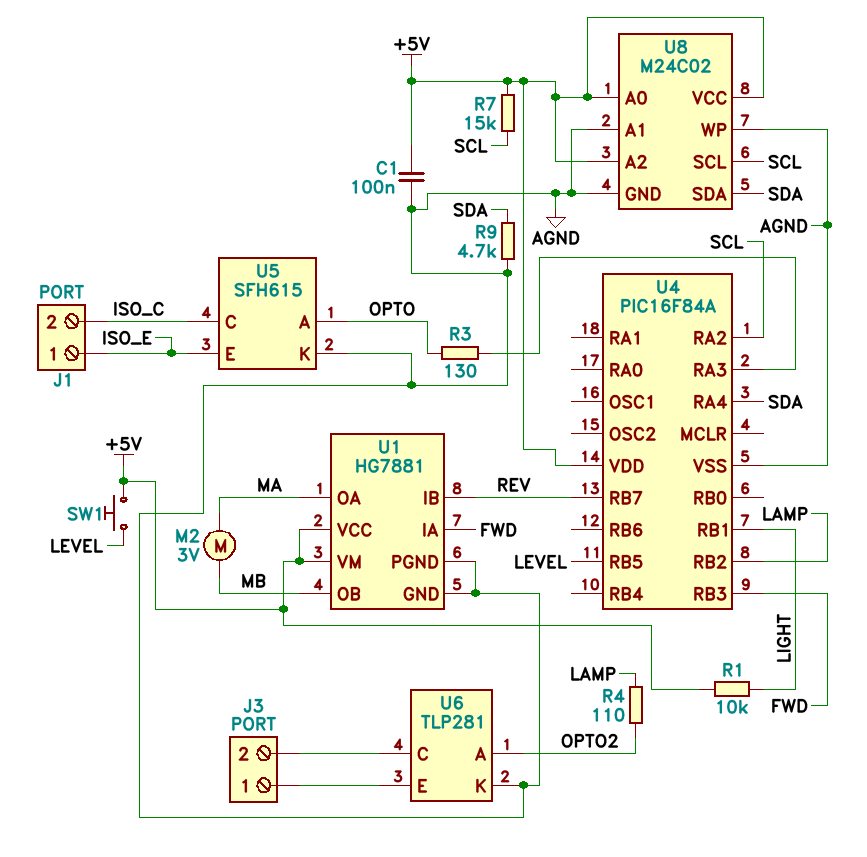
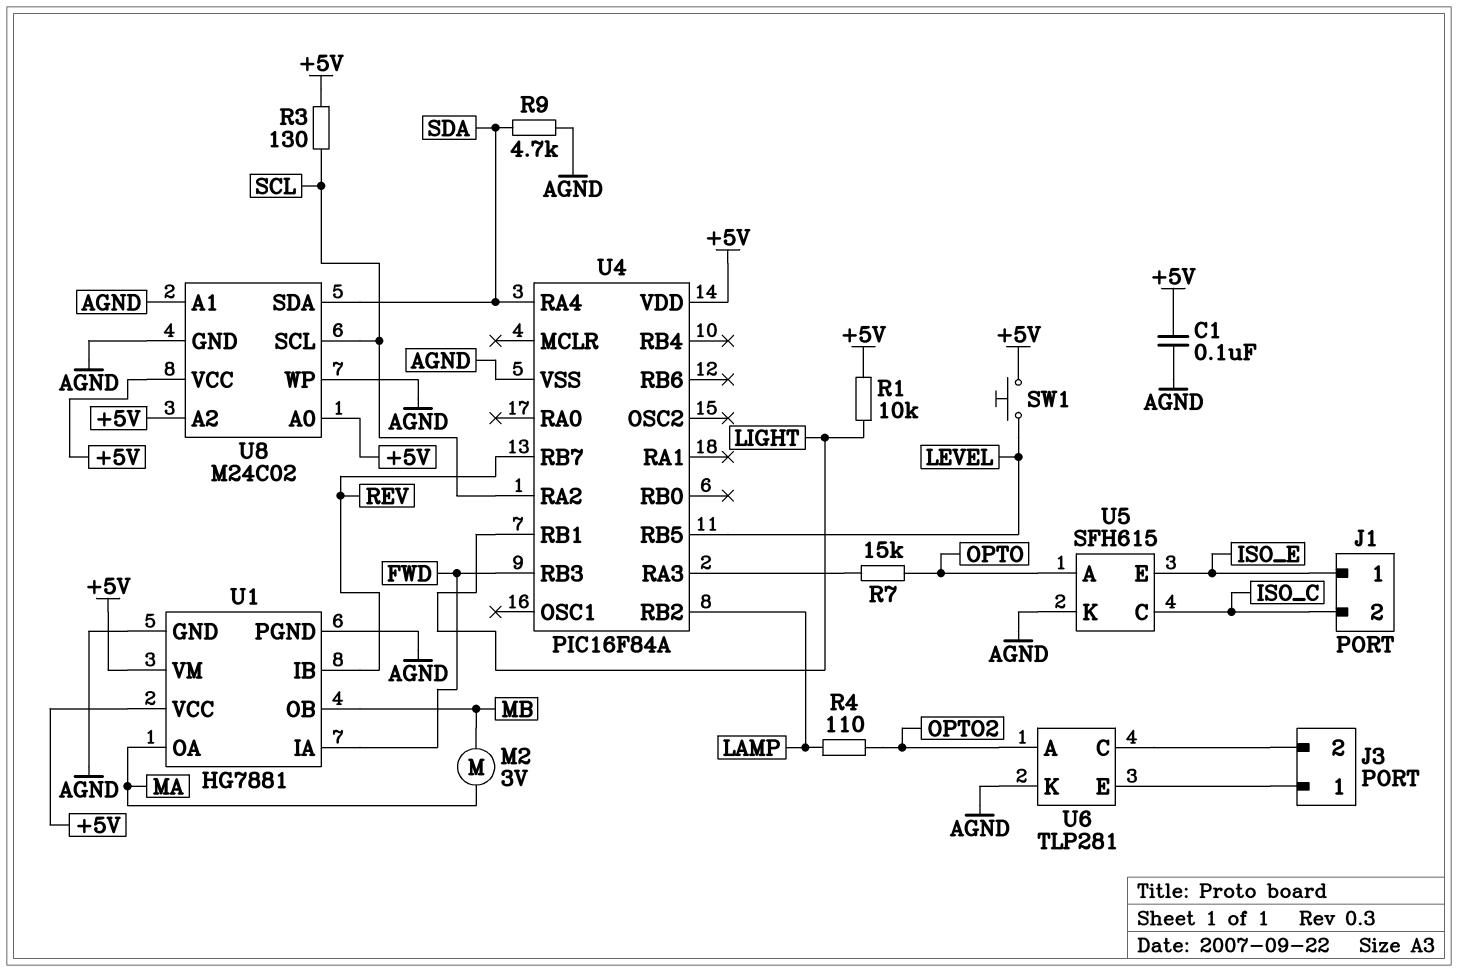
R3: 130 (OPTO, U4/RA3) -> 130 (+5V, SCL)
R7: 15k (+5V, SCL) -> 15k (OPTO, U4/RA3)

